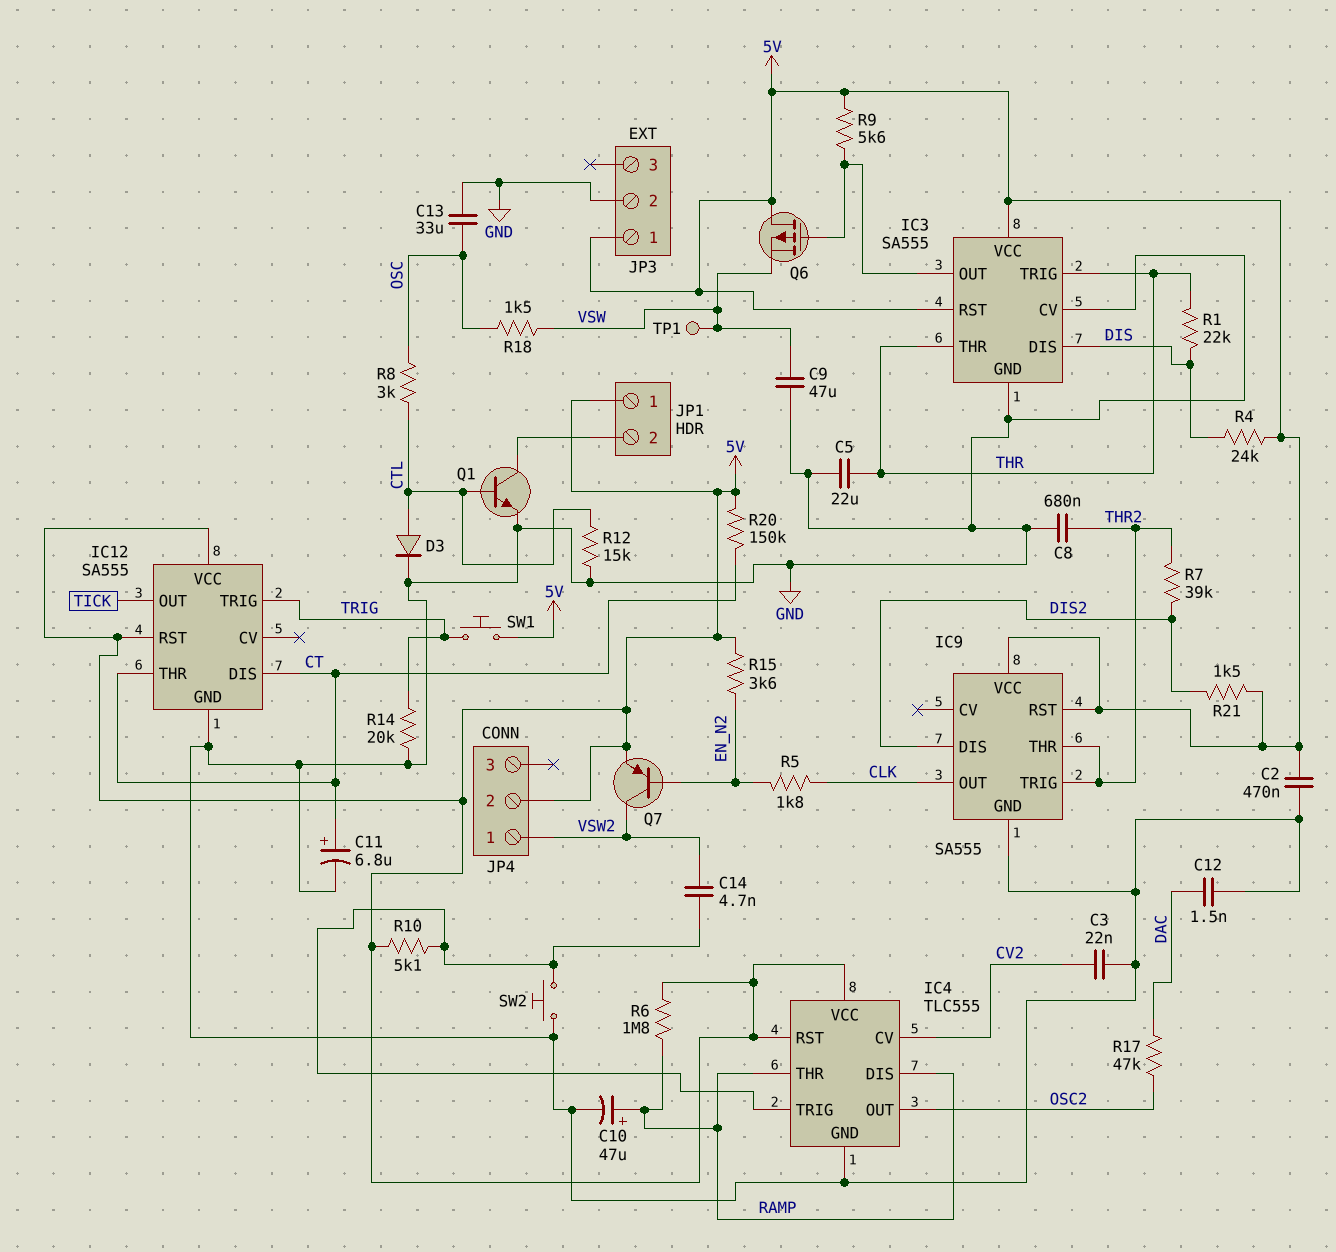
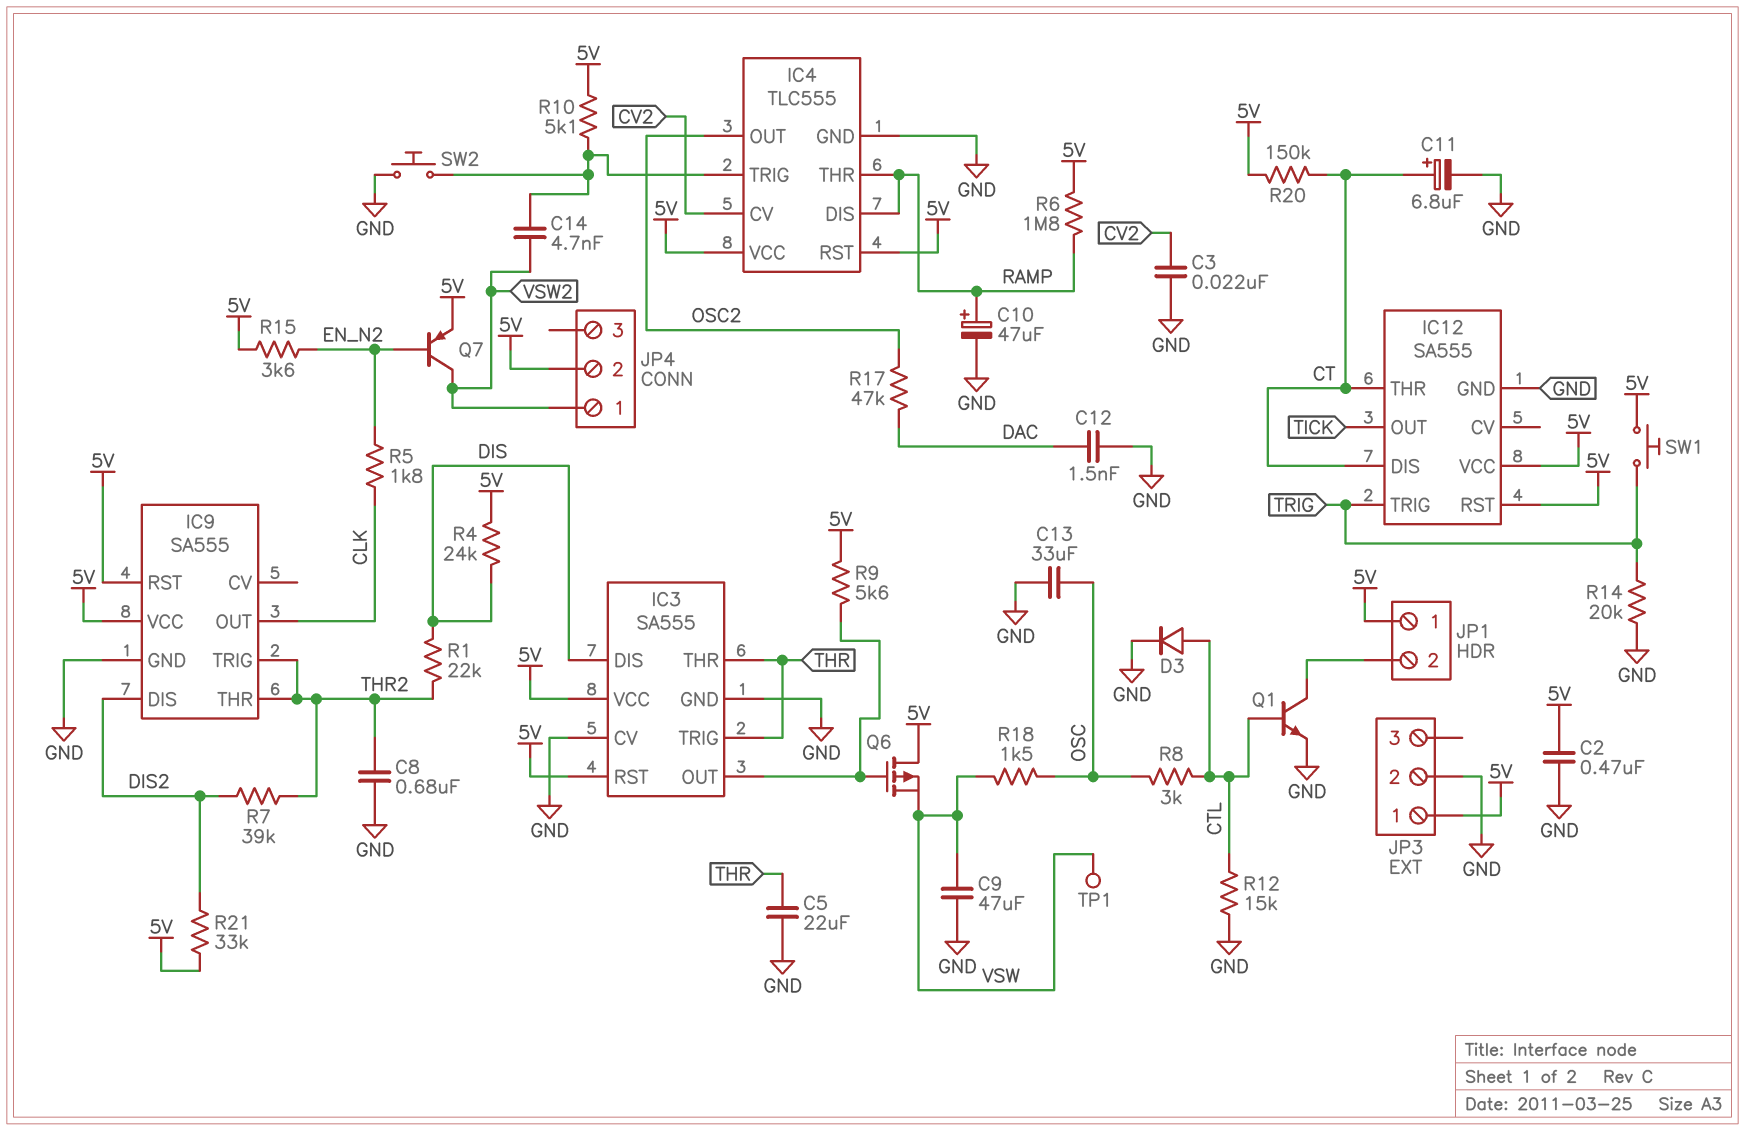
R1: 22k (DIS, THR) -> 22k (DIS, THR2)
R21: 1.5k (5V, DIS2) -> 33k (5V, DIS2)

